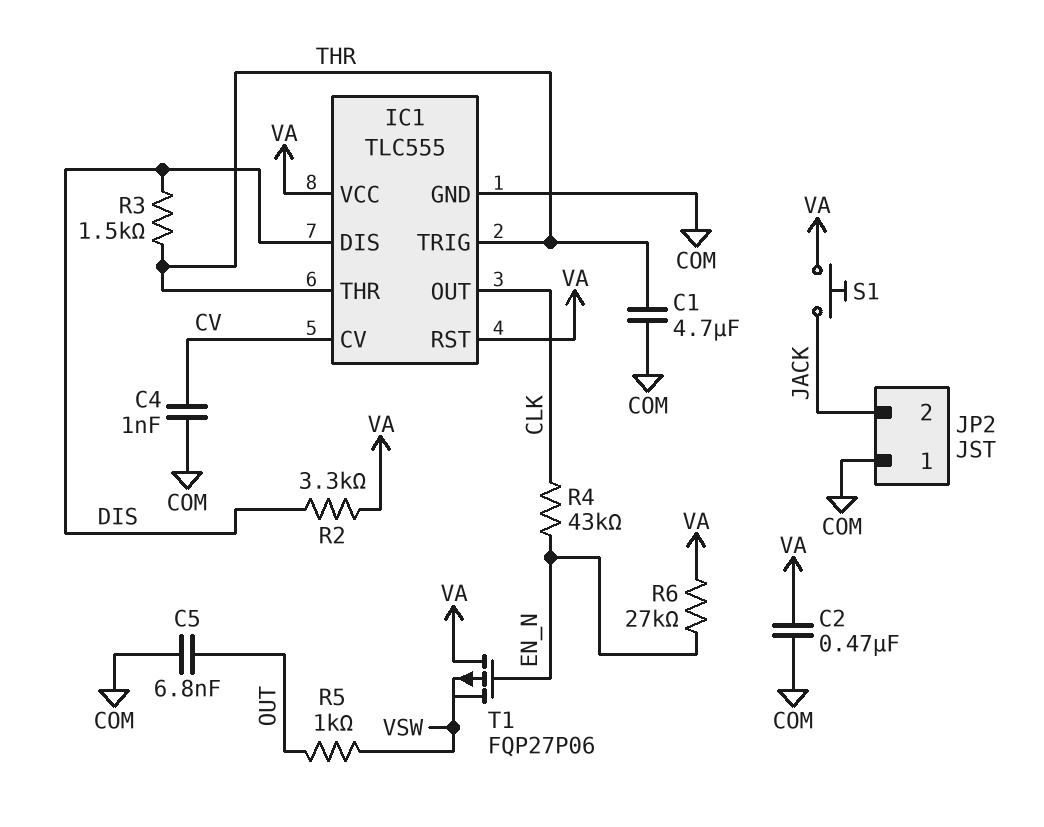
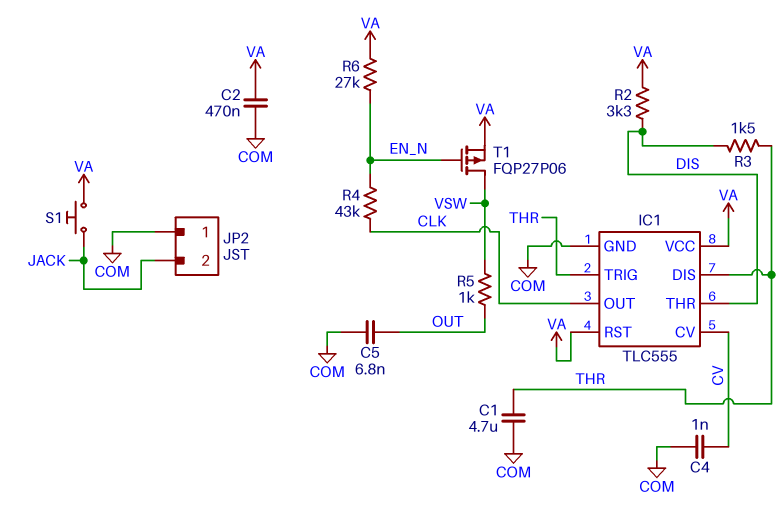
IC1 pin DIS: DIS -> THR
IC1 pin THR: THR -> DIS
T1: PMOS FQP27P06 (G EN_N, D VA, S VSW) -> PMOS FQP27P06 (G EN_N, D VSW, S VA)

